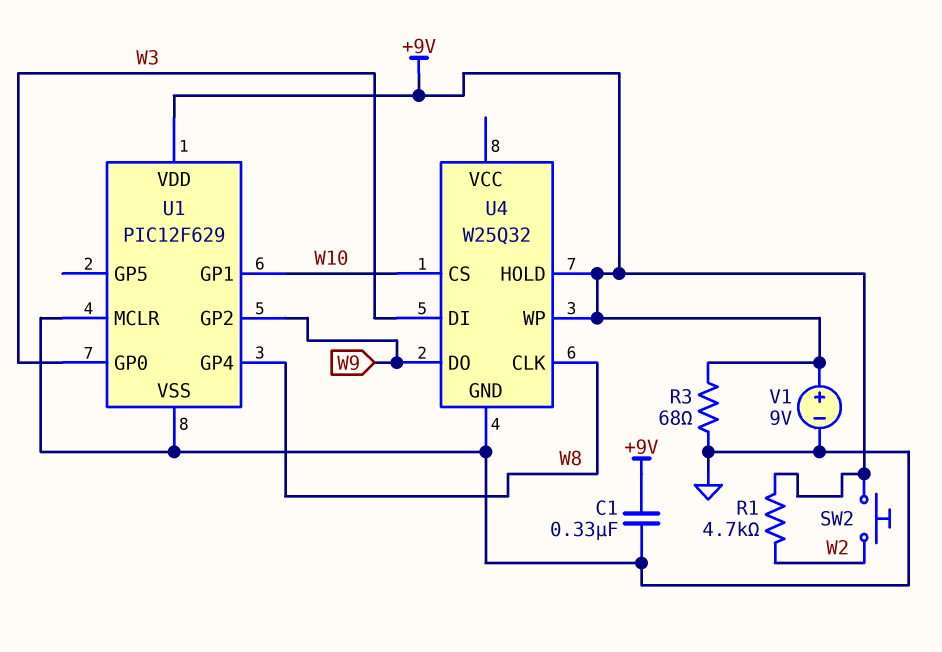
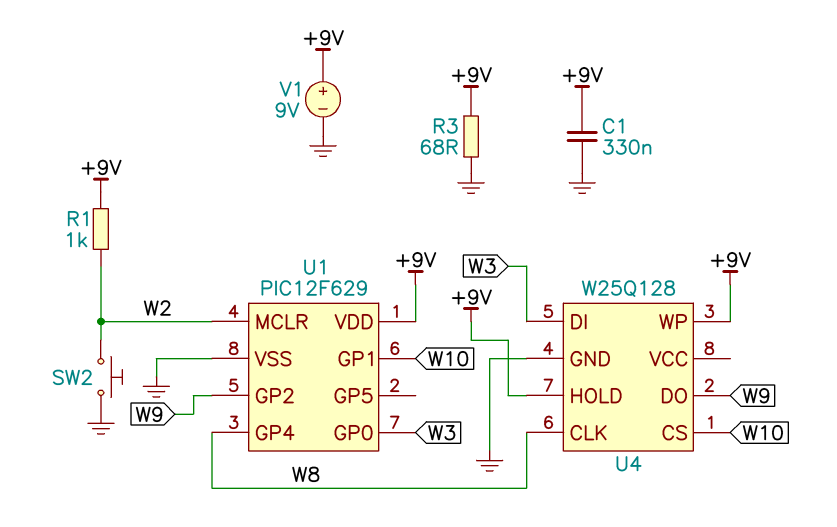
R1: 4.7k (+9V, W2) -> 1k (+9V, W2)
SW2: button (+9V, W2) -> button (GND, W2)
U1 pin MCLR: GND -> W2
U4: W25Q32 -> W25Q128

